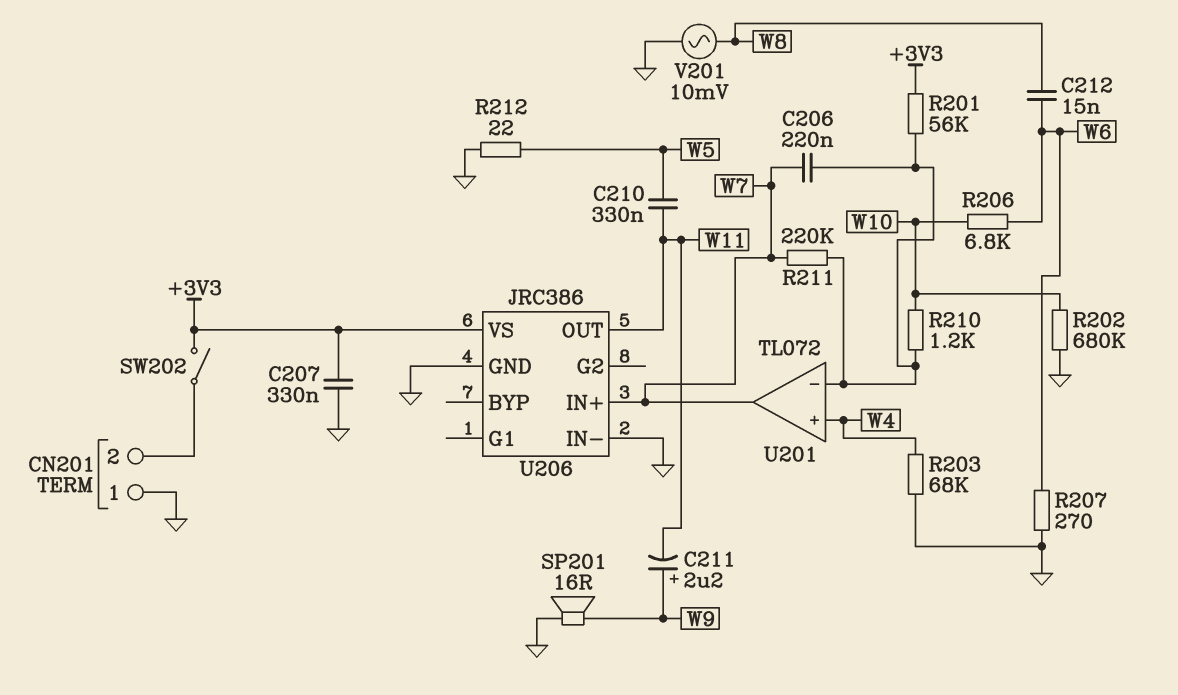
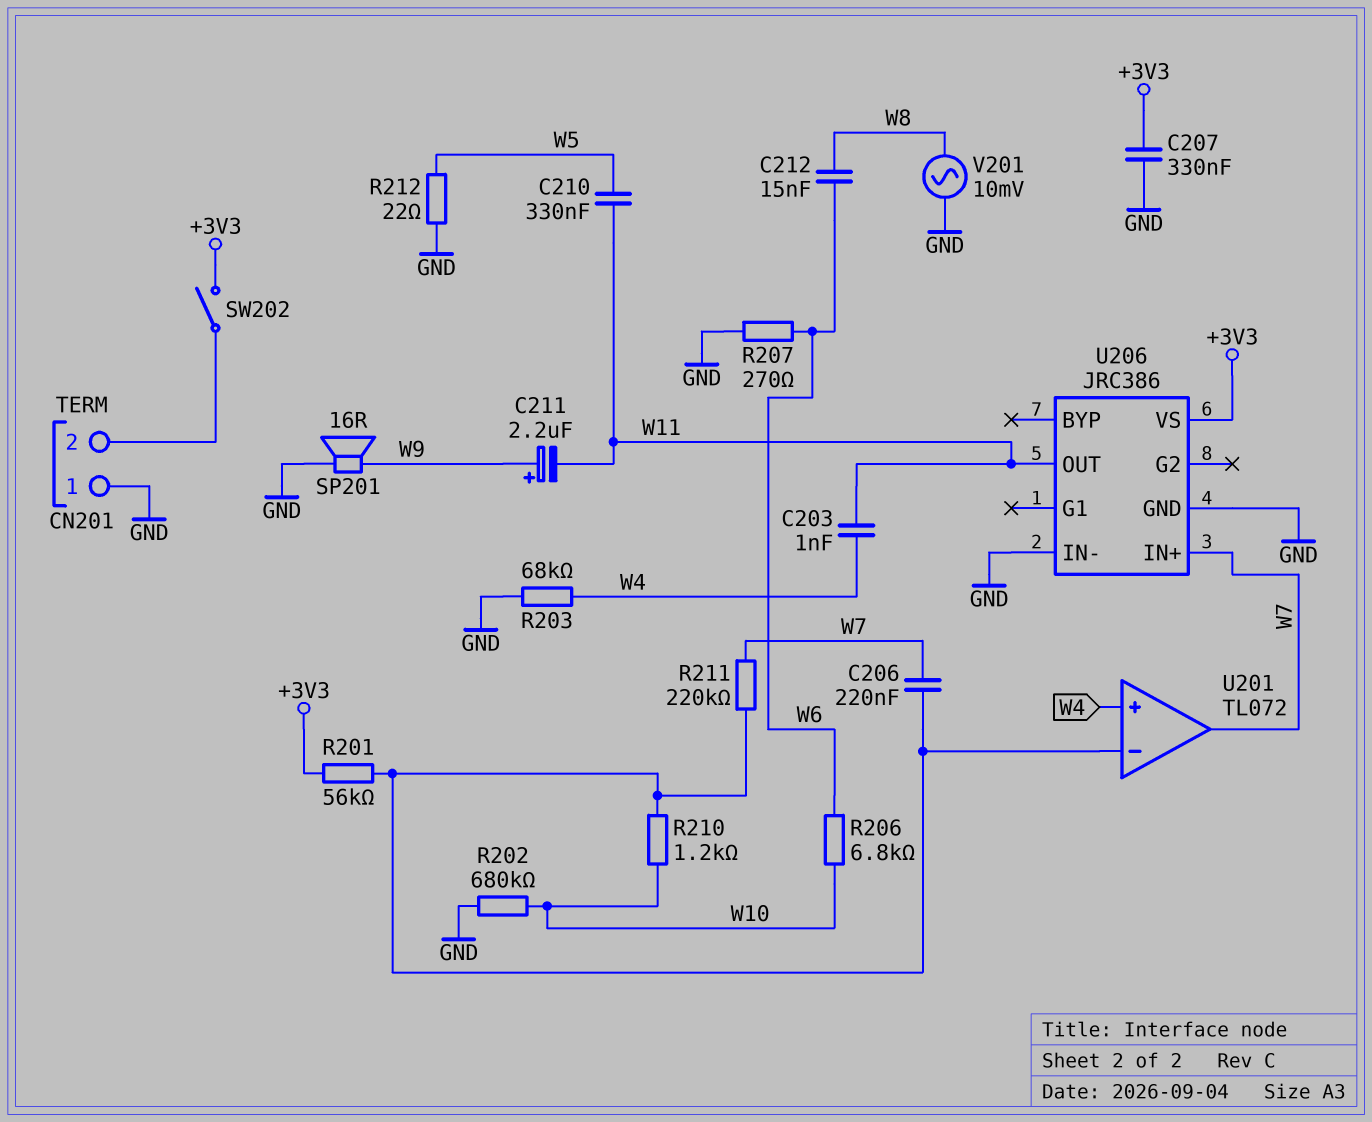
C203: none -> 1nF (W4, W11)

